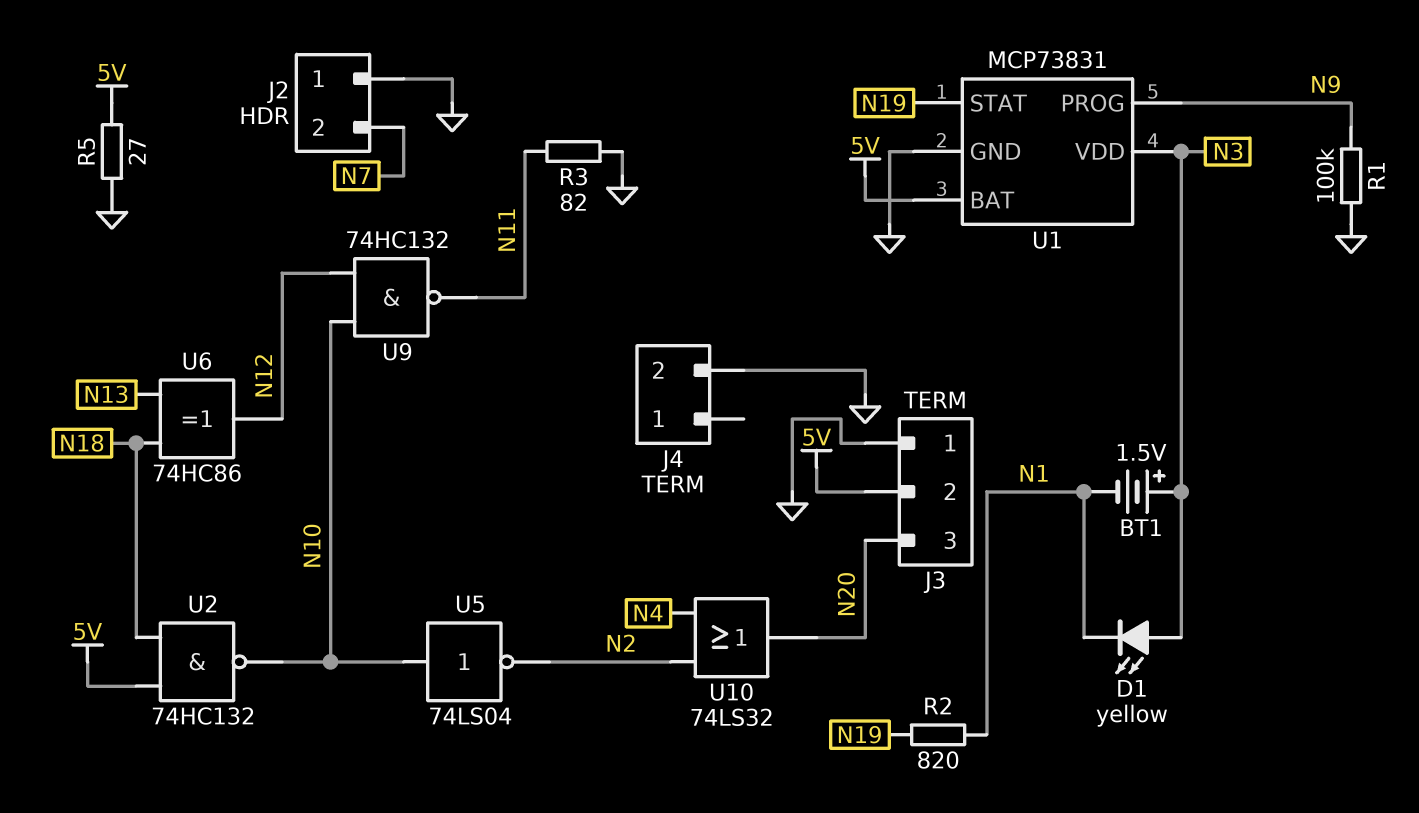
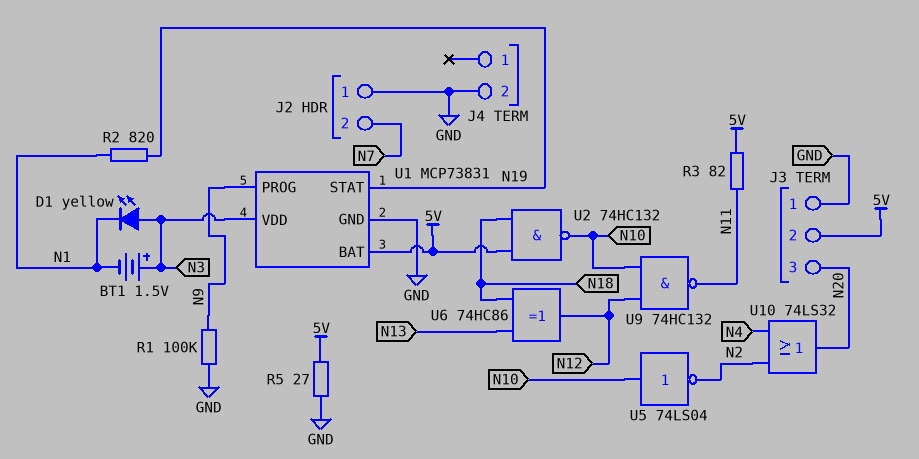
R3: 82 (GND, N11) -> 82 (5V, N11)

